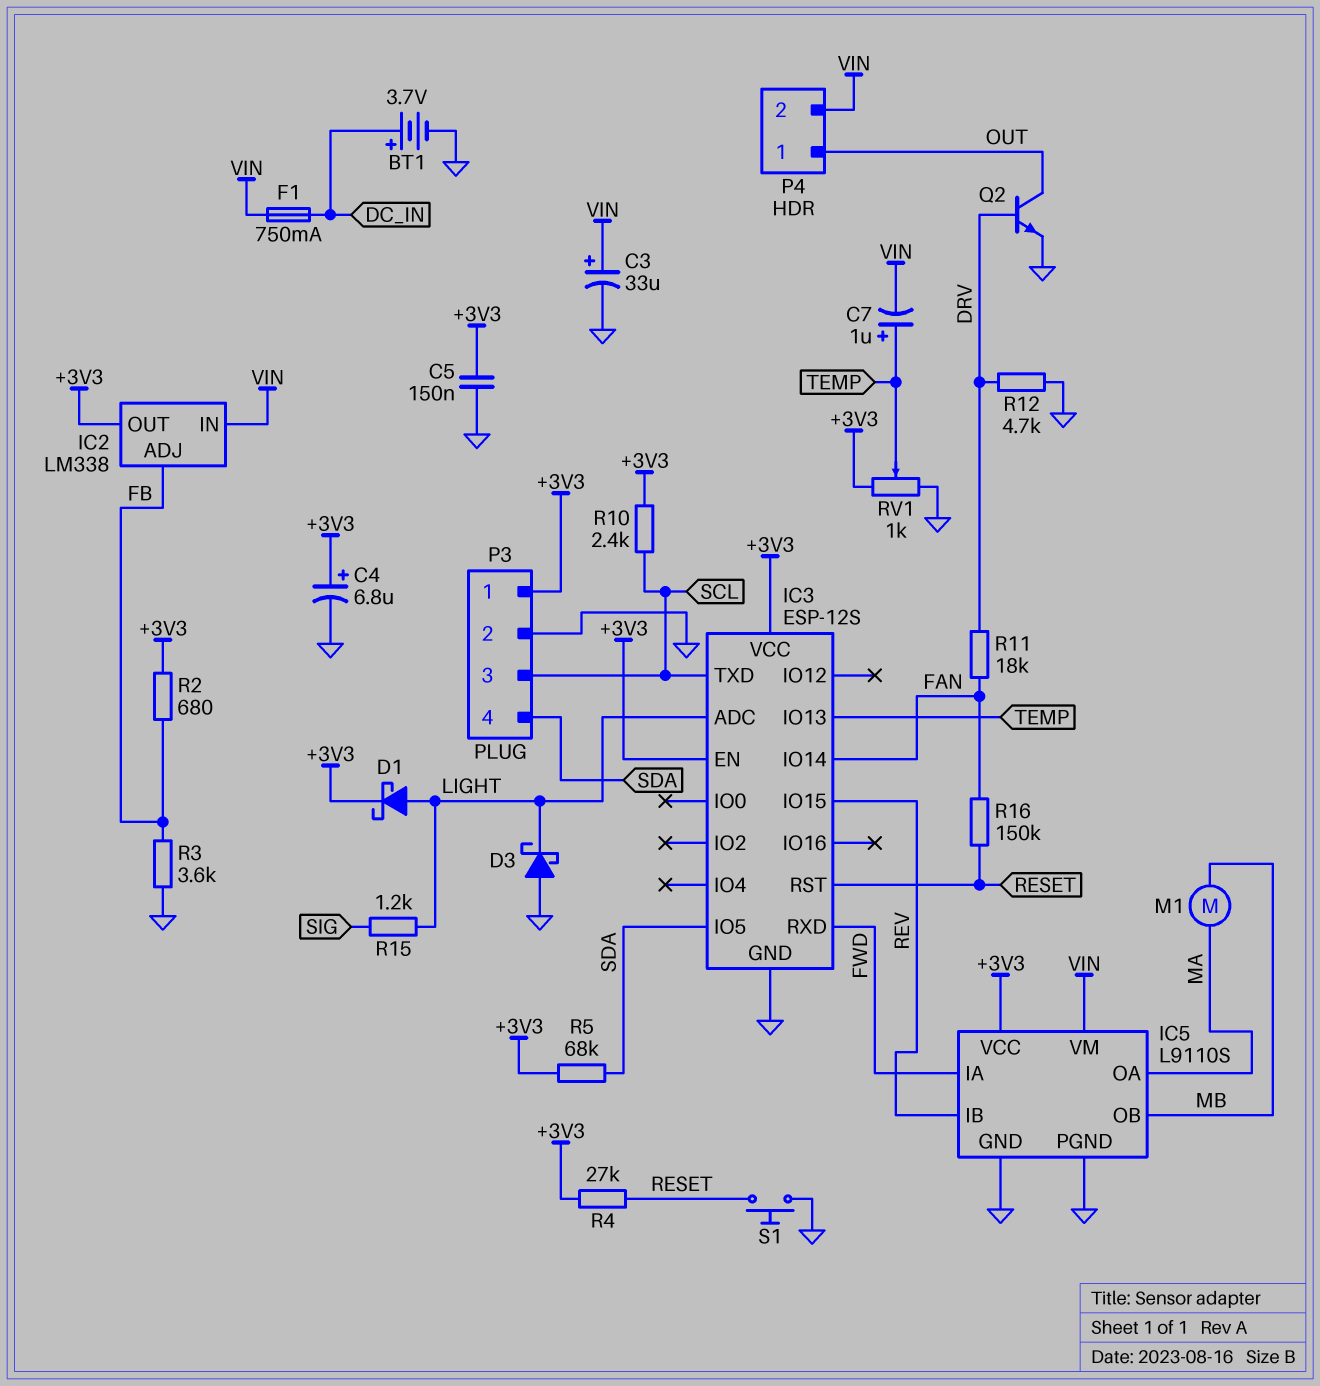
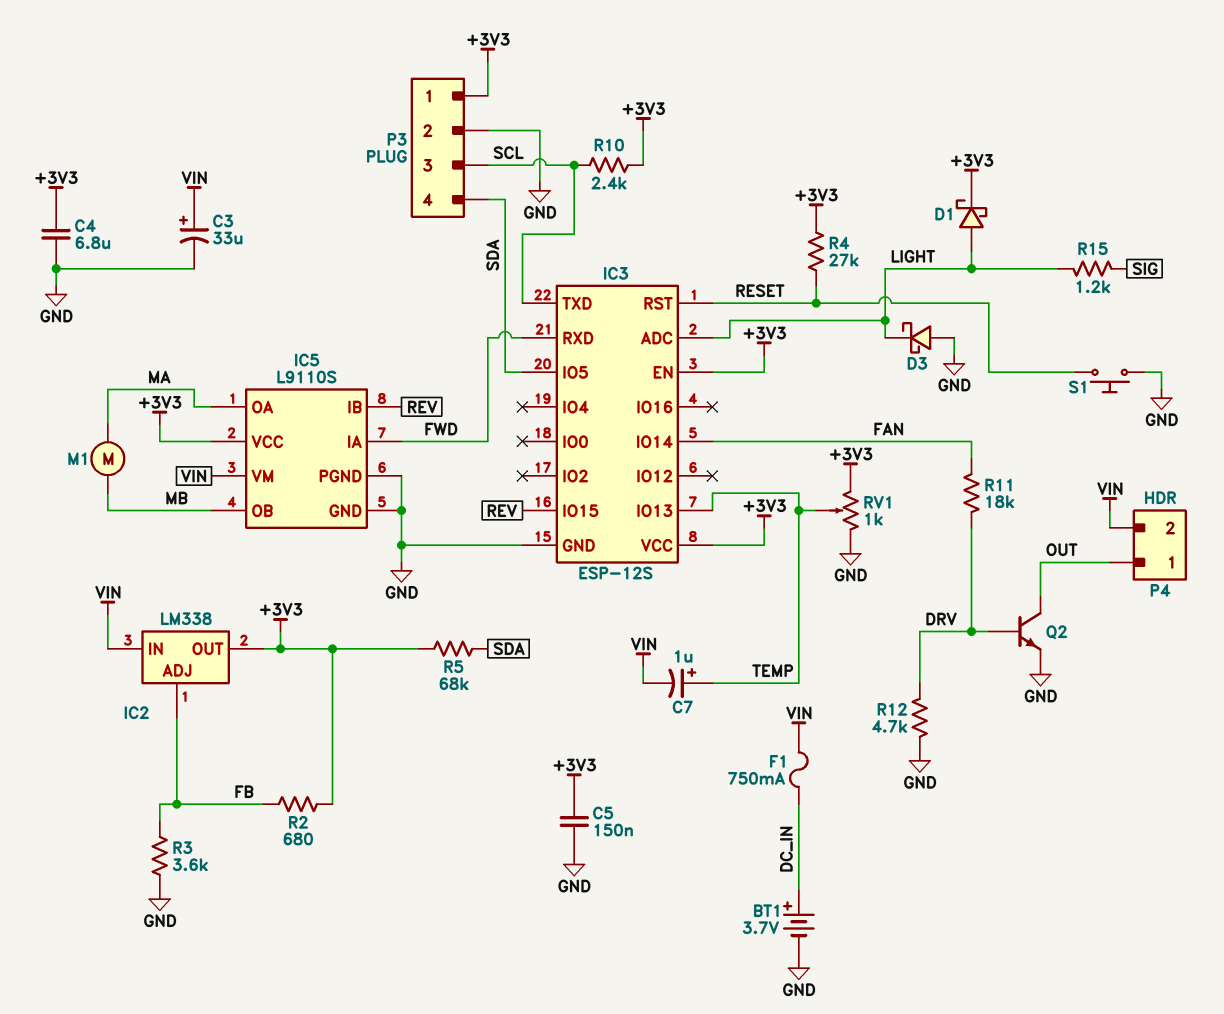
C4: 6.8uF (plus +3V3, minus GND) -> 6.8uF (+3V3, GND)
R16: 150k (FAN, RESET) -> none

